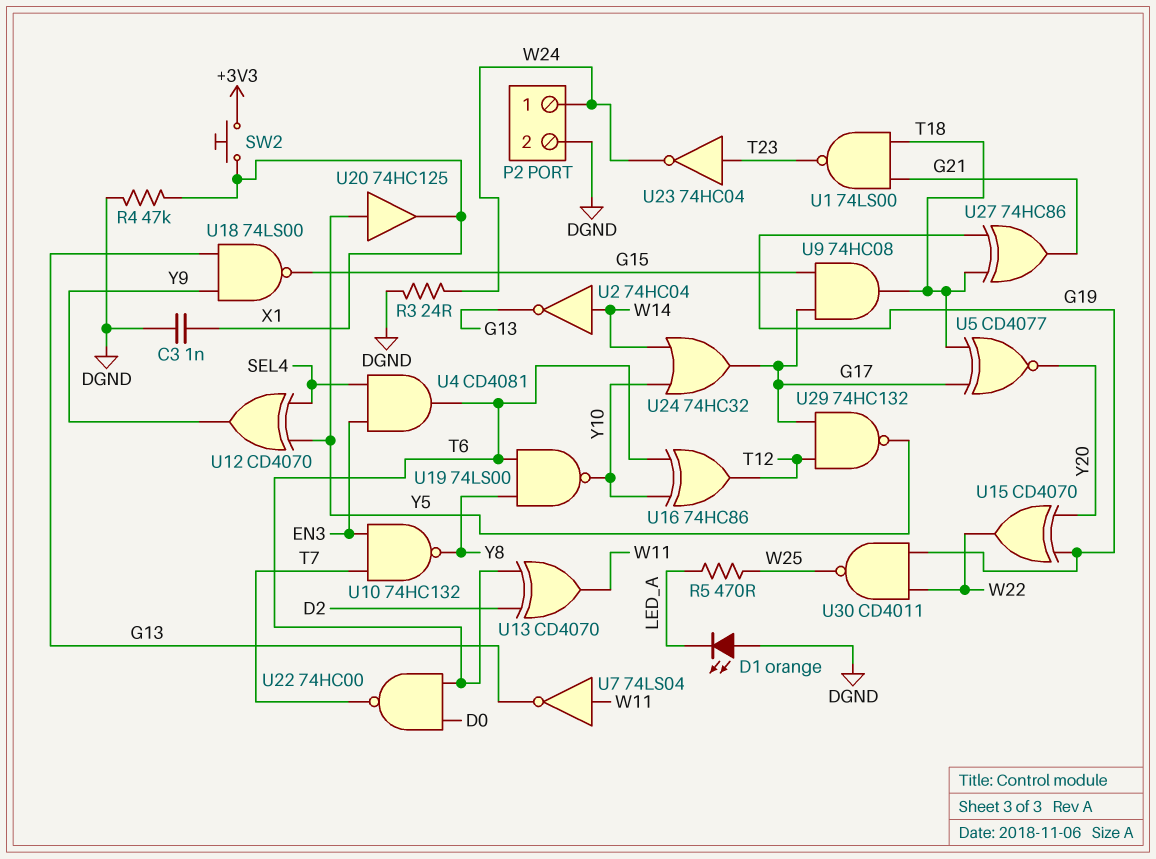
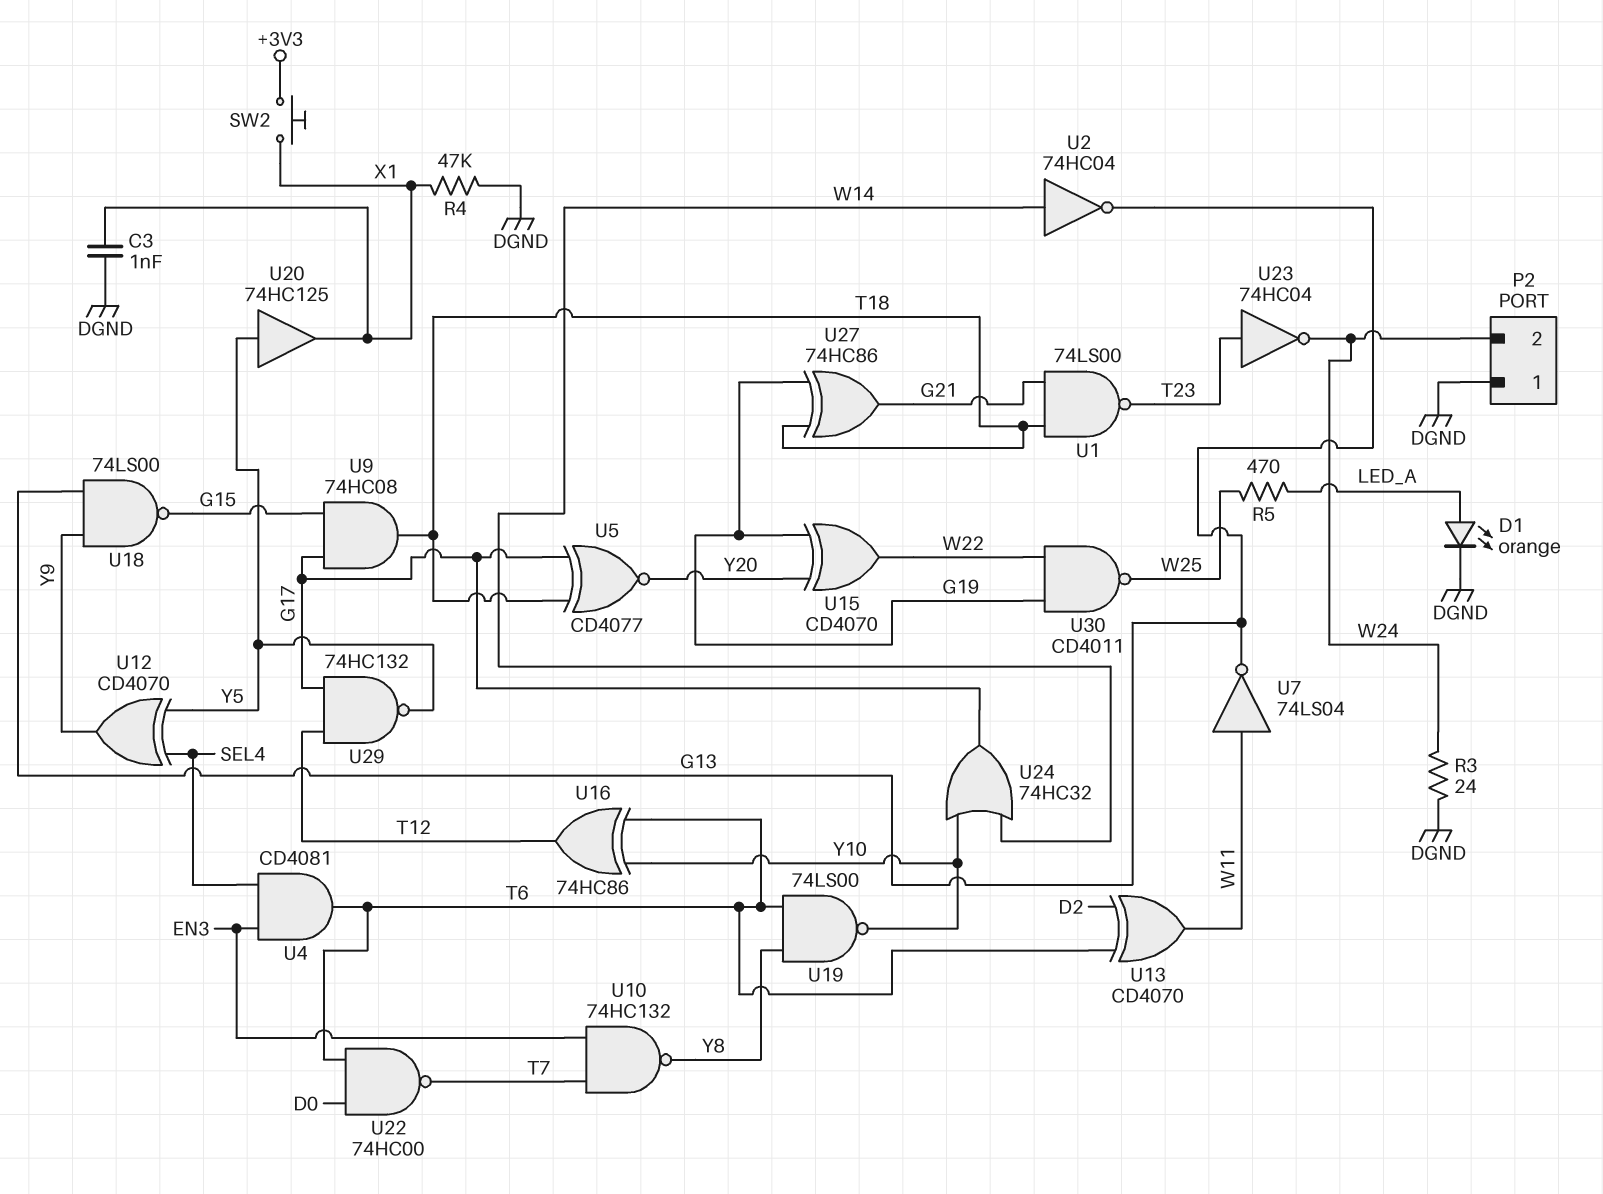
D1: LED orange (A DGND, K LED_A) -> LED orange (A LED_A, K DGND)
P2 pin 1: W24 -> DGND
P2 pin 2: DGND -> W24

